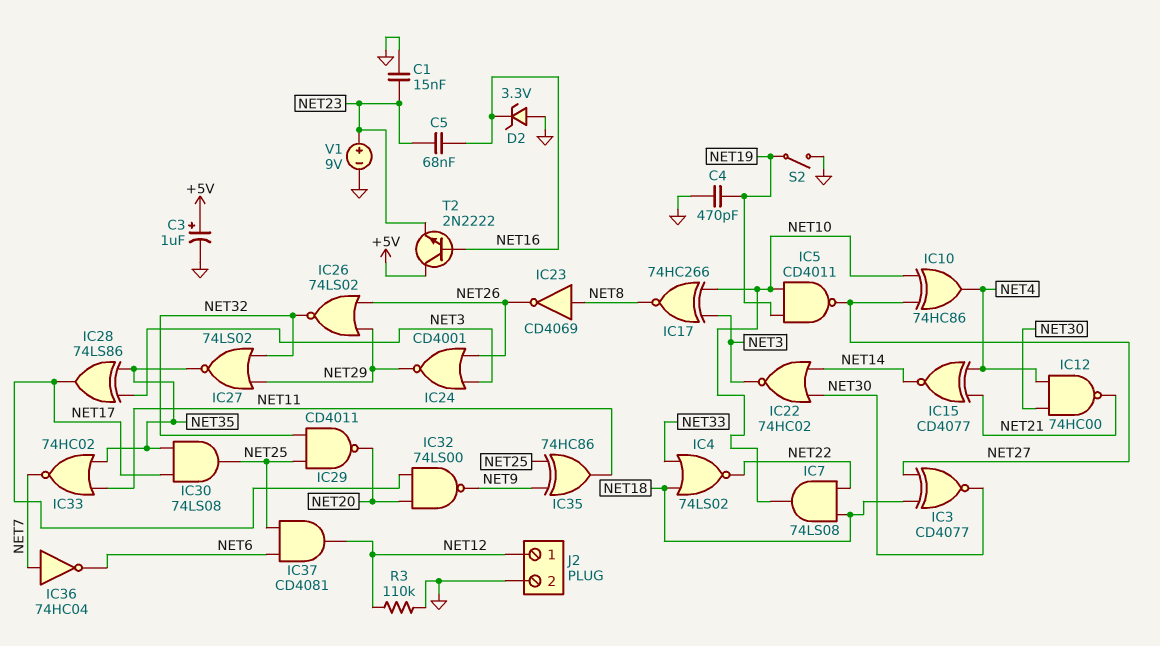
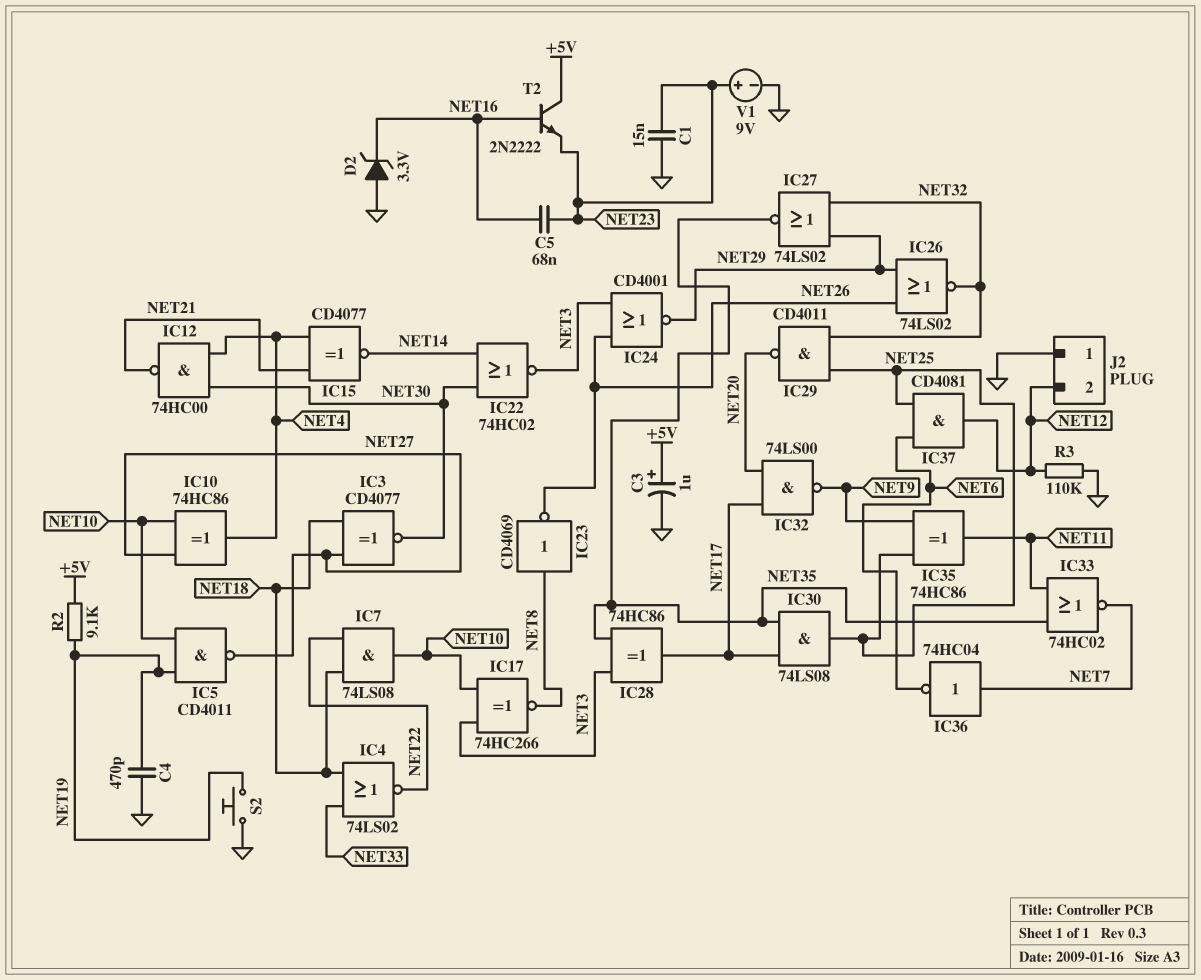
IC28: XOR 74LS86 (in NET3, in NET35, out NET17) -> XOR 74HC86 (in NET3, in NET35, out NET17)
J2 pin 1: NET12 -> GND
J2 pin 2: GND -> NET12
R2: none -> 9.1k (+5V, NET19)
S2: switch (GND, NET19) -> button (GND, NET19)

